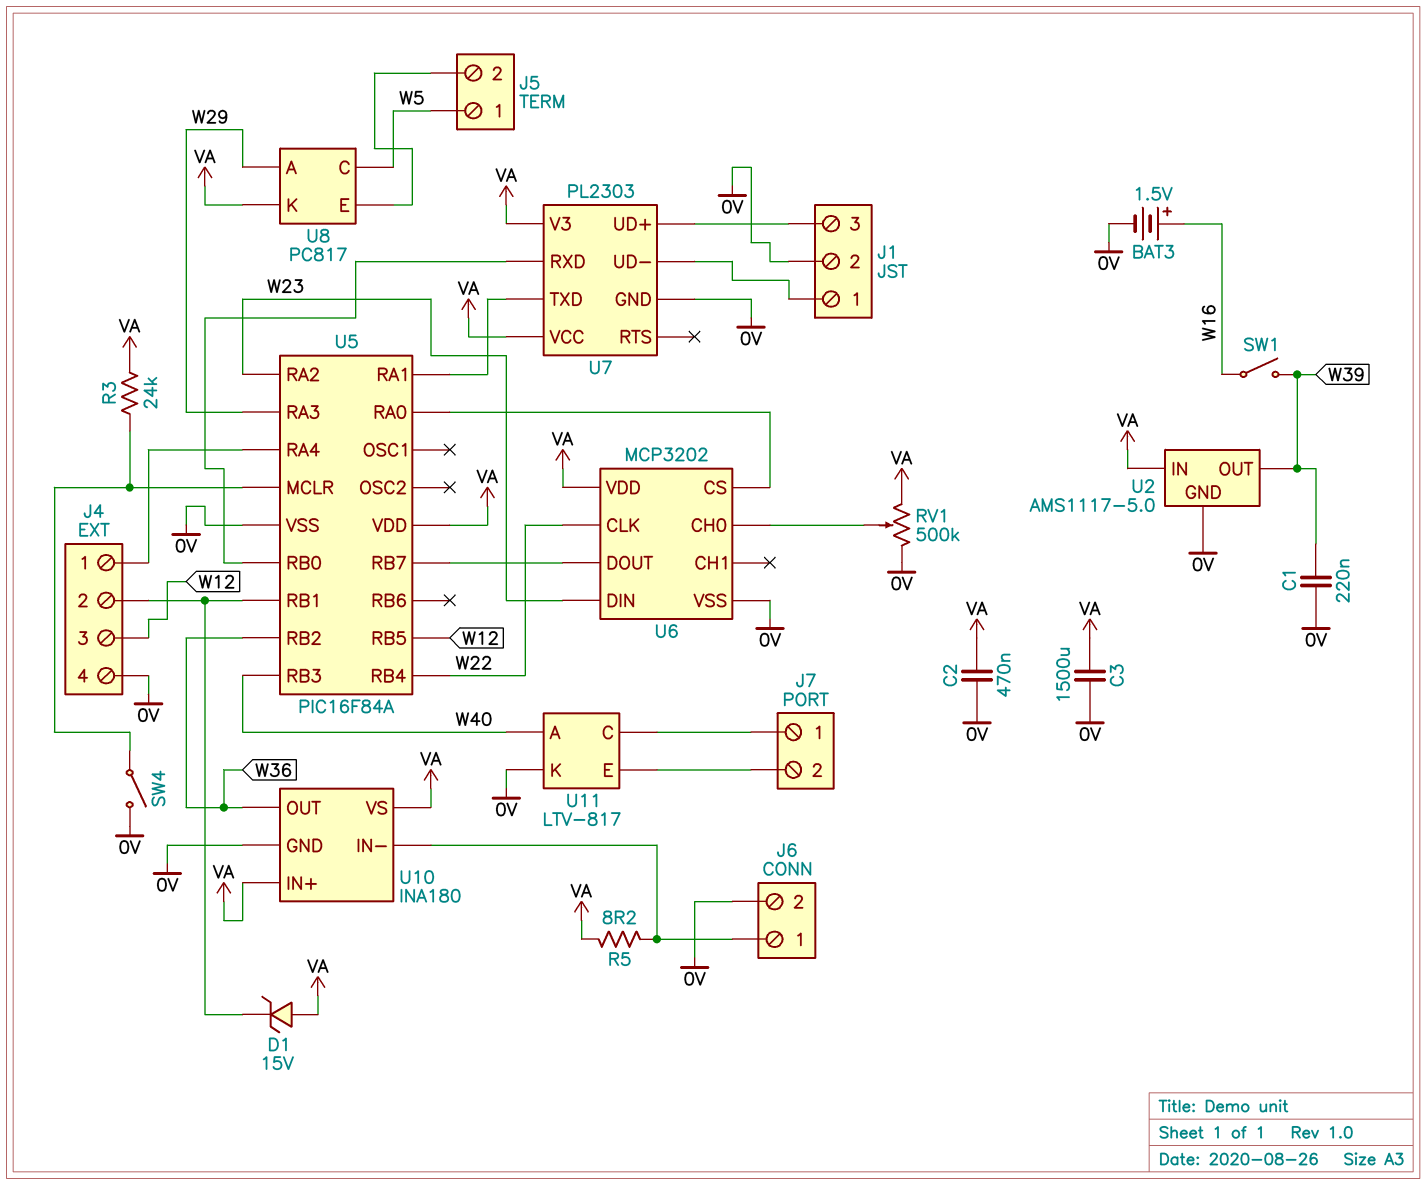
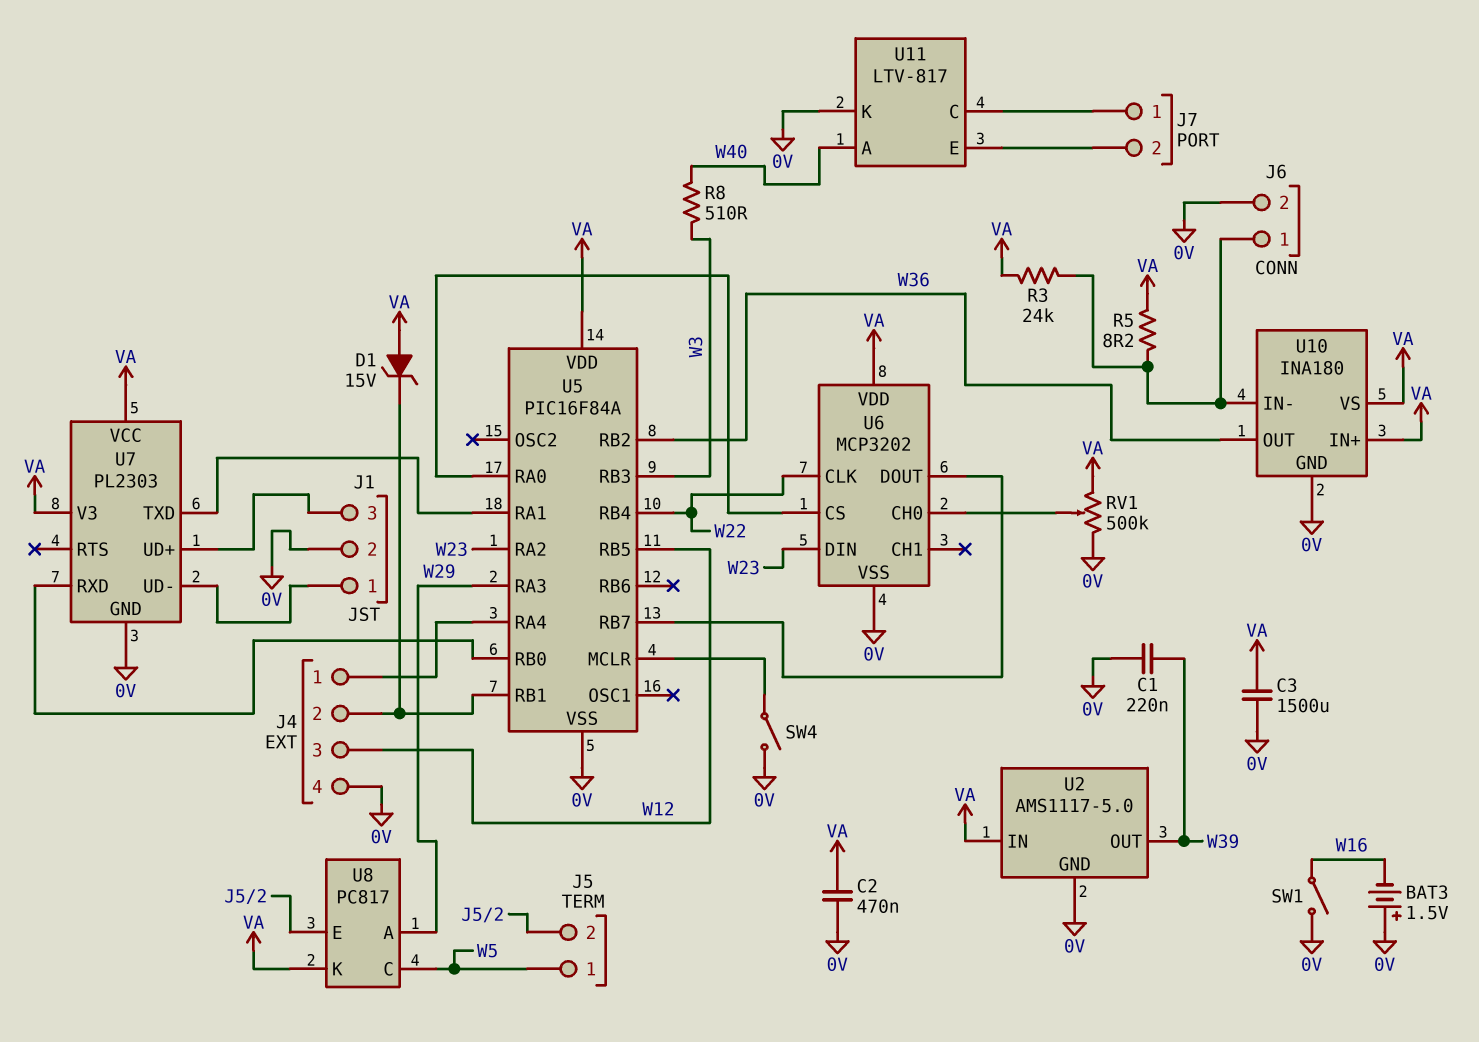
BAT3: 1.5V (plus W16, minus 0V) -> 1.5V (plus 0V, minus W16)
R3: 24k (U5/MCLR, VA) -> 24k (J6/1, VA)
R8: none -> 510 (W3, W40)
SW1: switch (W16, W39) -> switch (0V, W16)
U5 pin RB3: W40 -> W3

